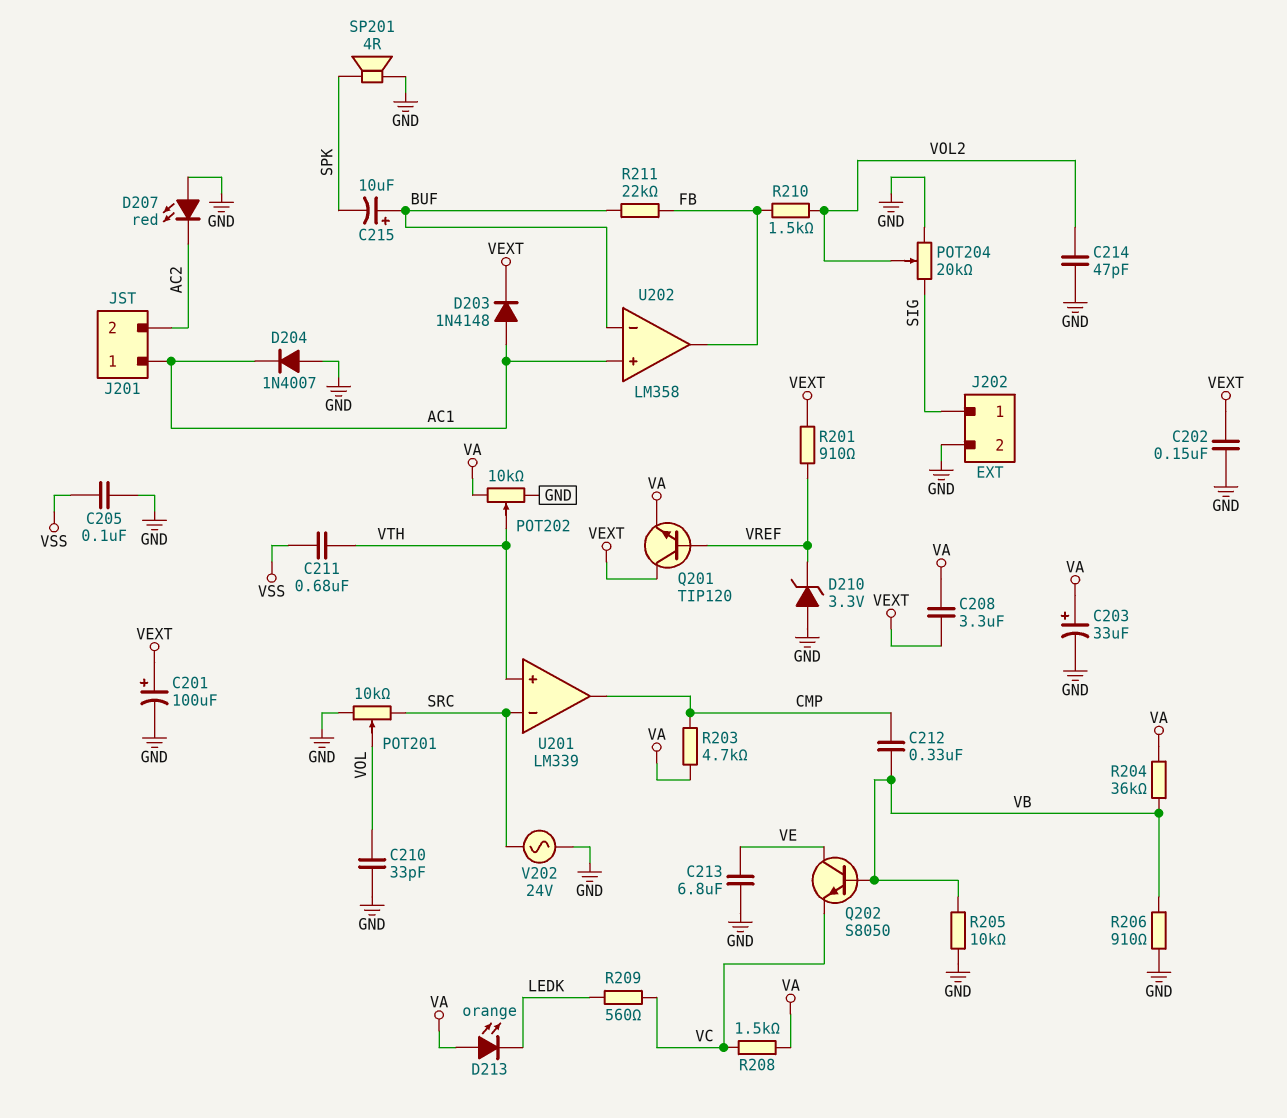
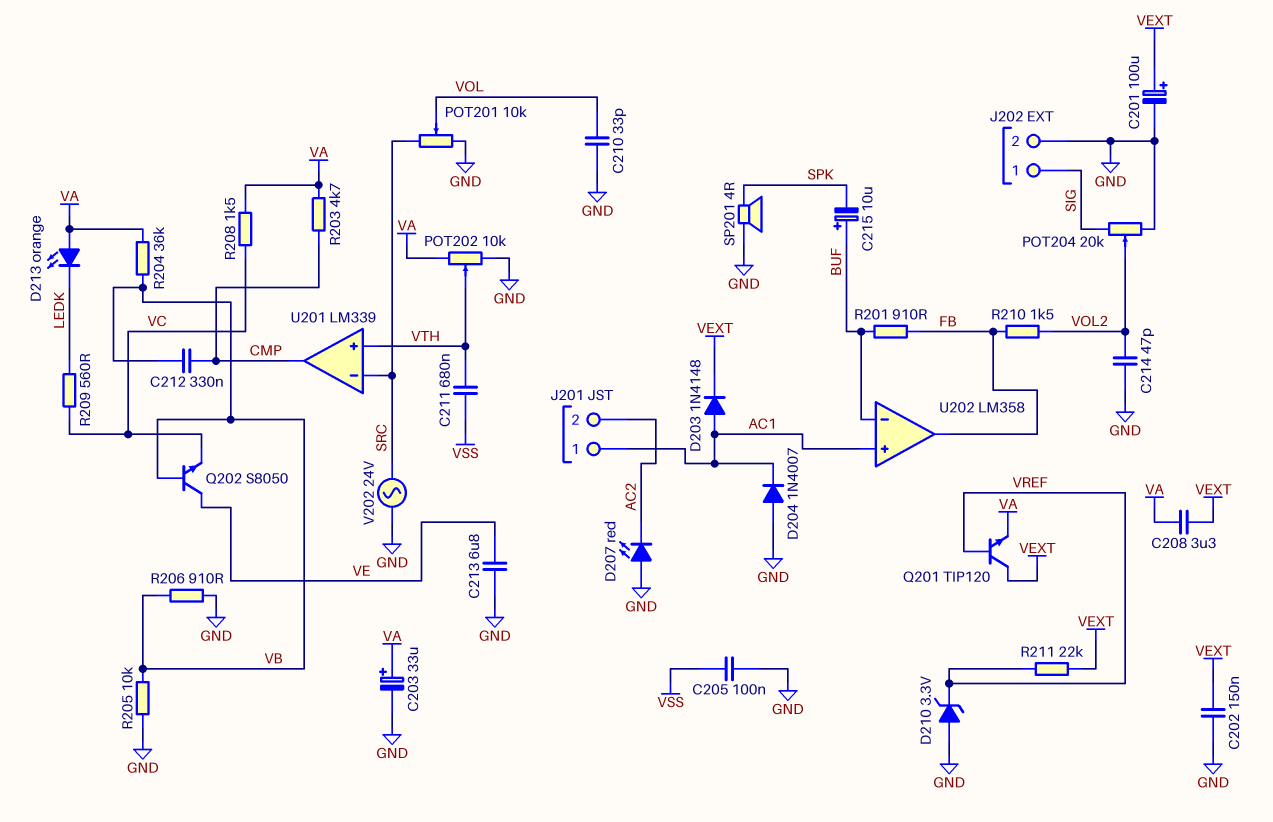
R201: 910 (VEXT, VREF) -> 910 (BUF, FB)
R211: 22k (BUF, FB) -> 22k (VEXT, VREF)

